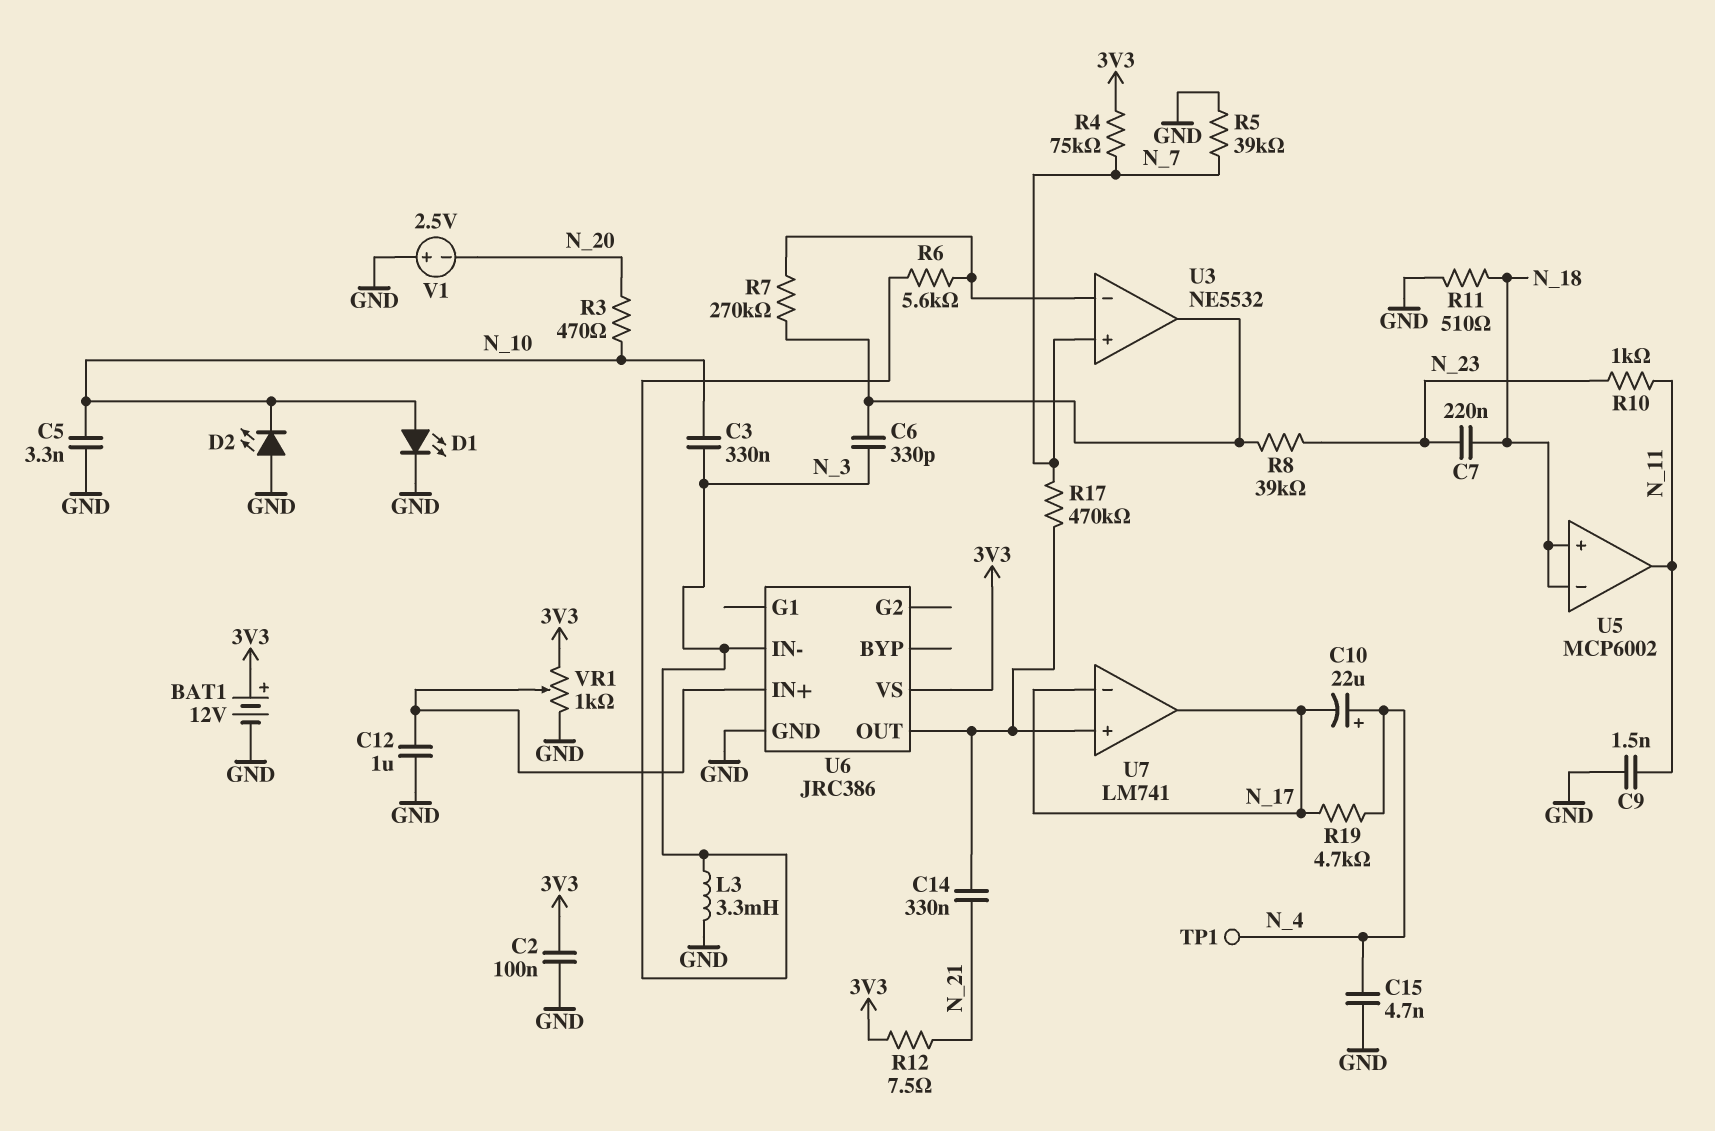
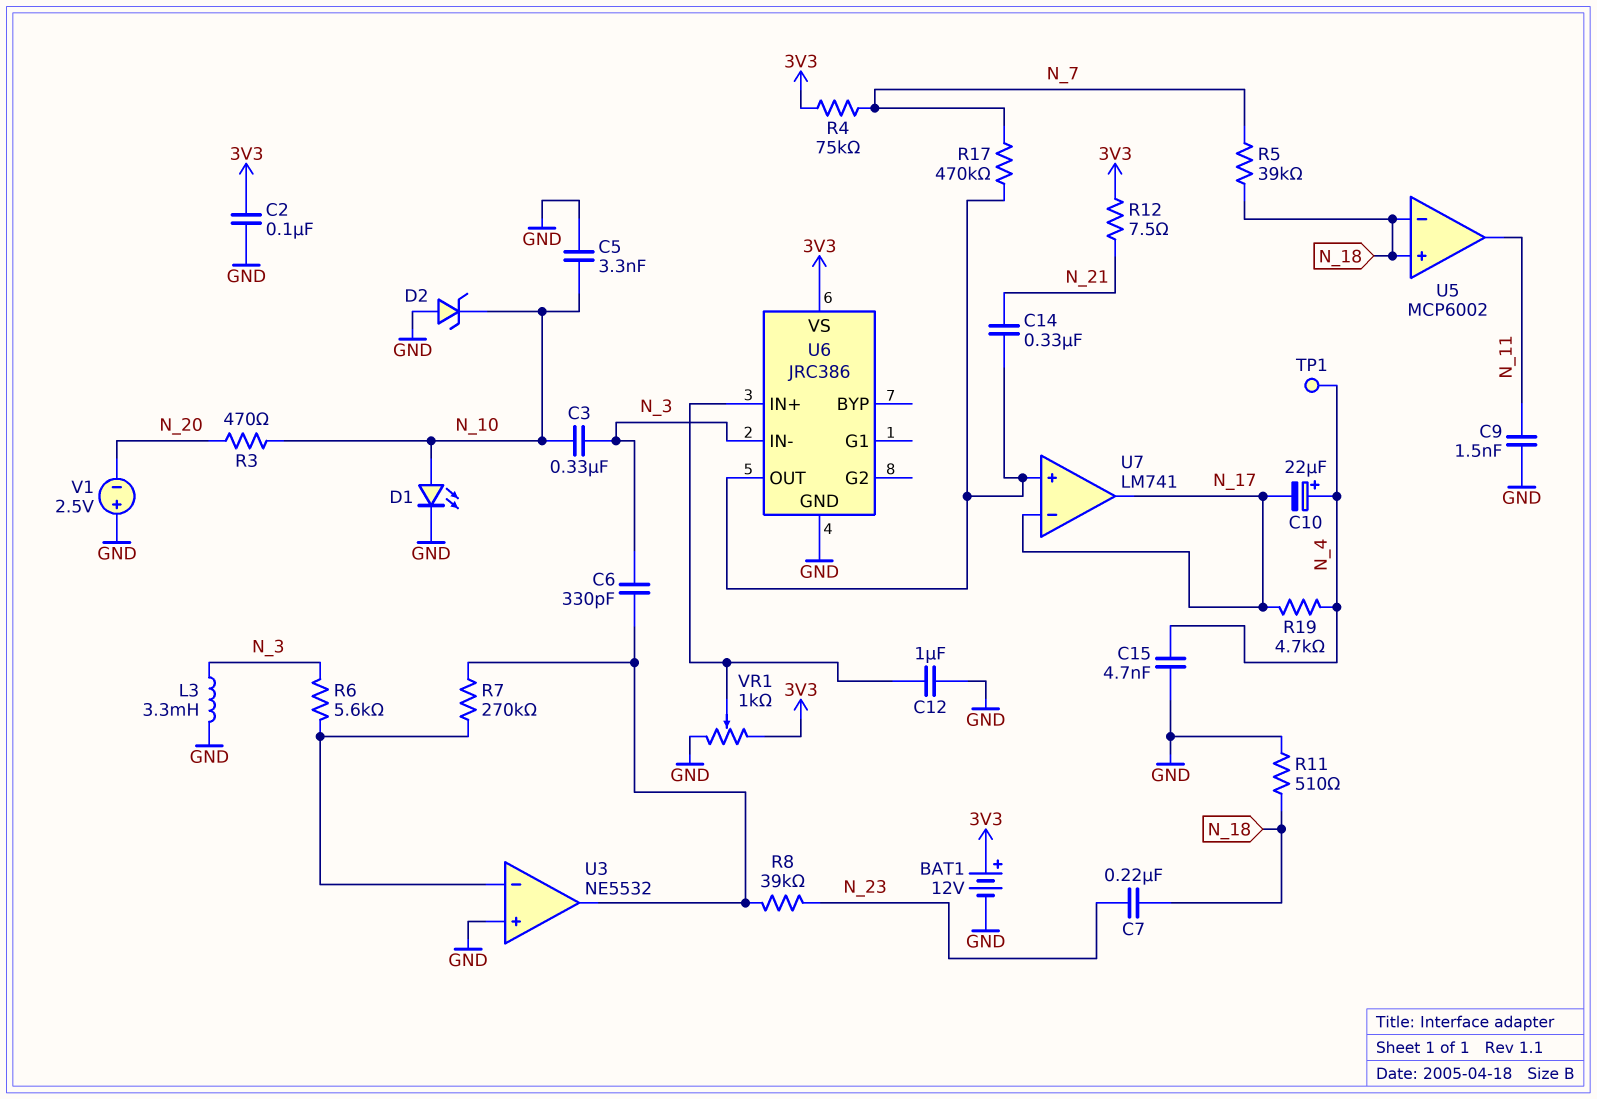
D2: LED (A GND, K N_10) -> zener (A GND, K N_10)
R5: 39k (GND, N_7) -> 39k (N_7, N_18)
R10: 1k (N_11, N_23) -> none
U3 pin in+: N_7 -> GND

